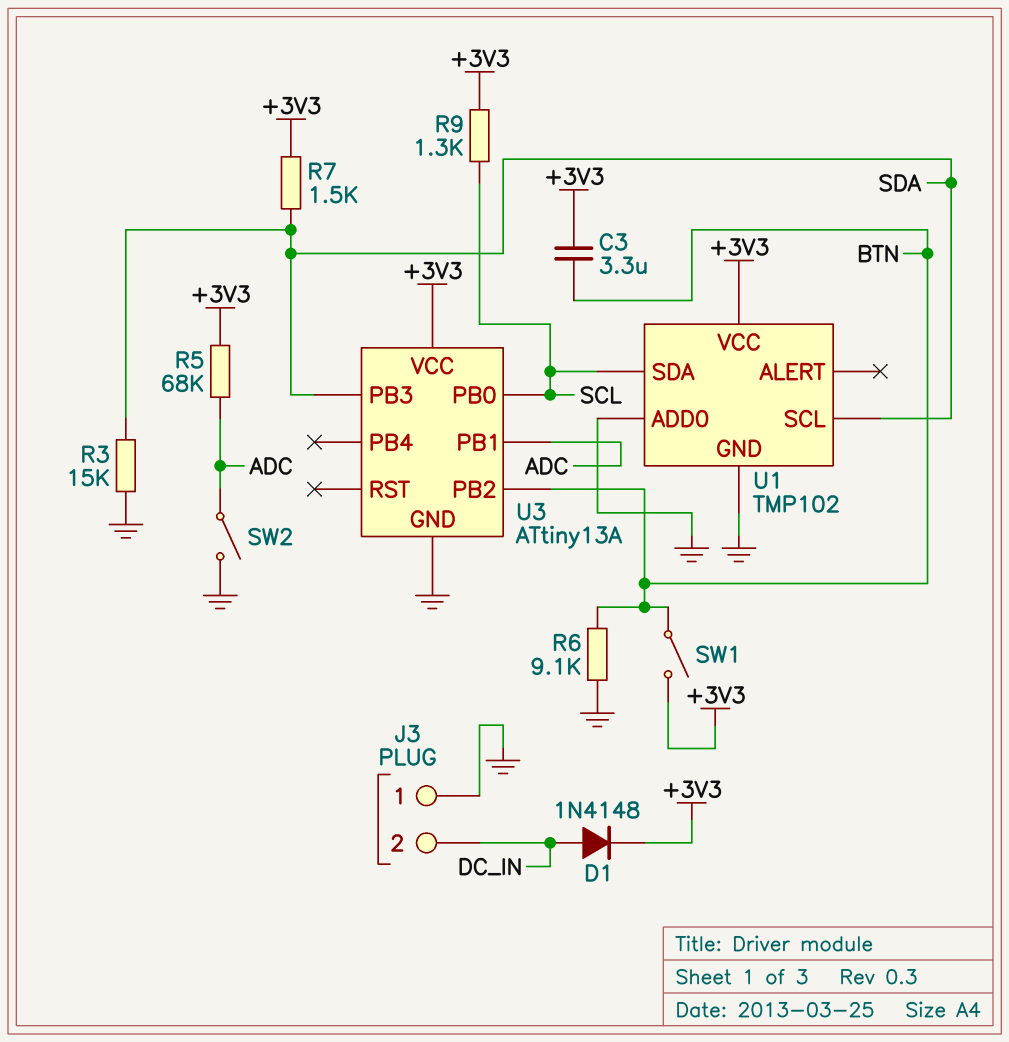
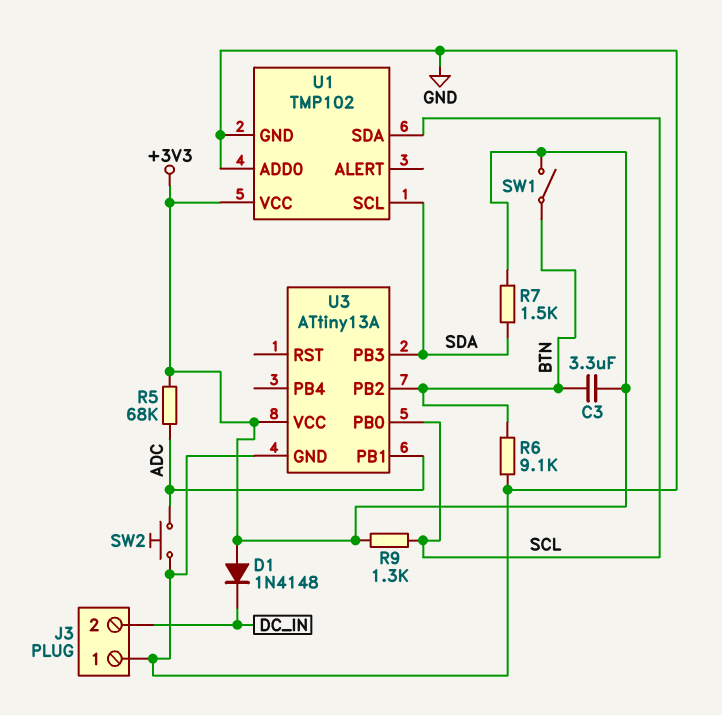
D1: diode 1N4148 (A DC_IN, K +3V3) -> diode 1N4148 (A +3V3, K DC_IN)
R3: 15k (GND, SDA) -> none
SW2: switch (ADC, GND) -> button (ADC, GND)

